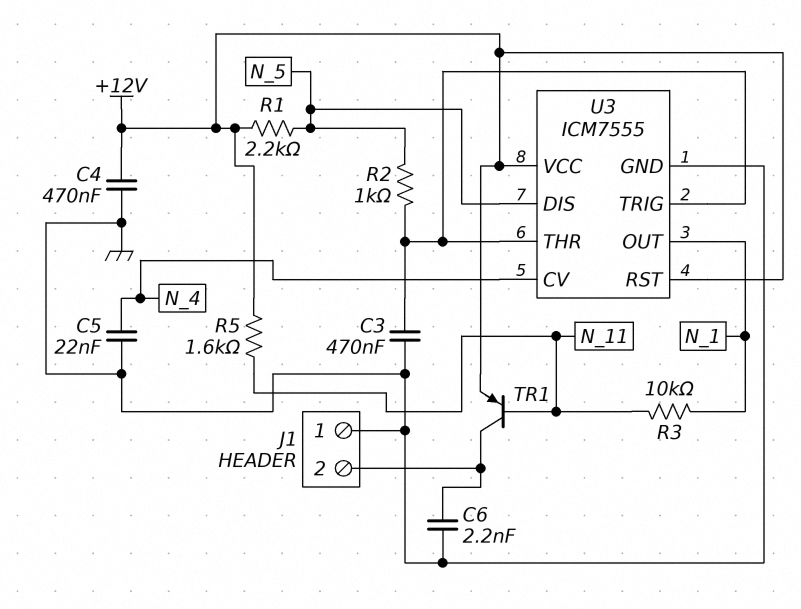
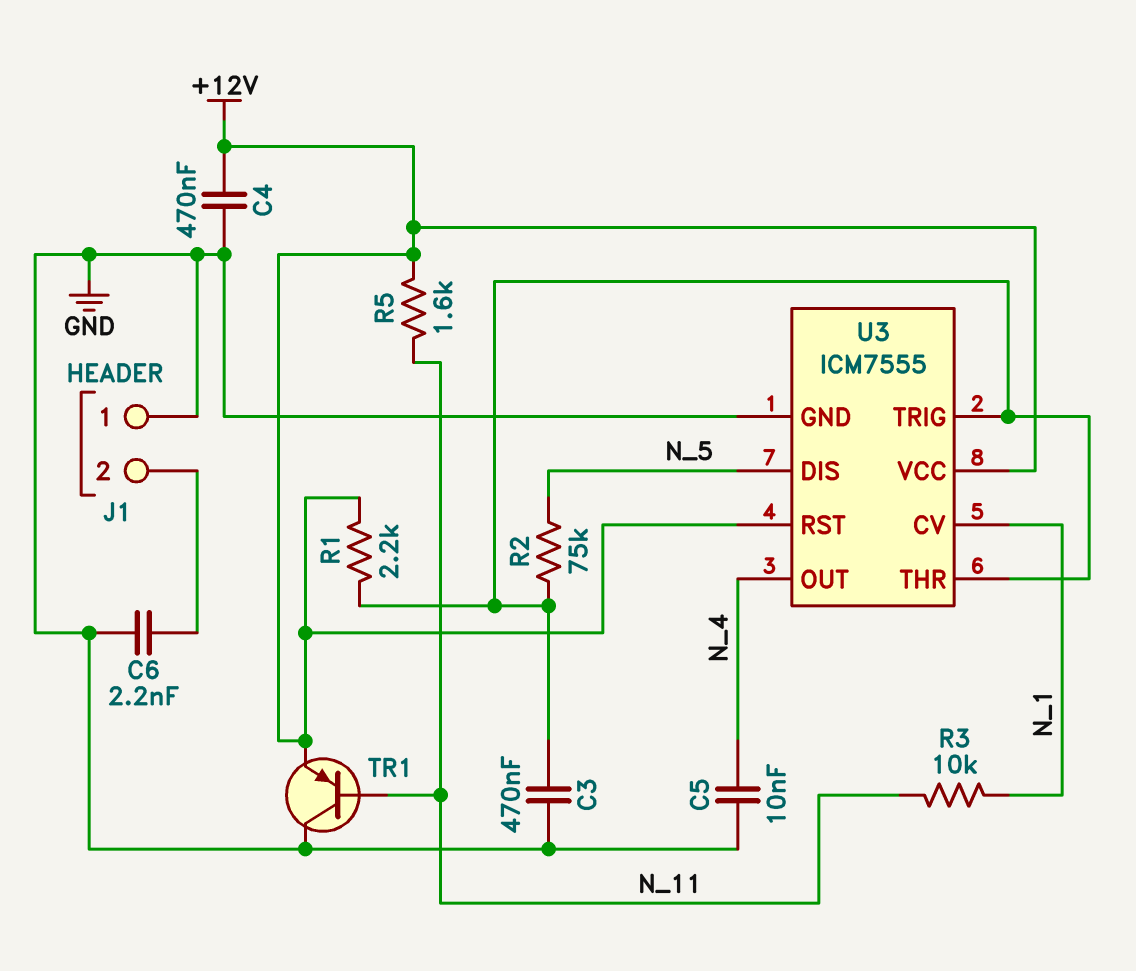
C5: 22nF (GND, N_4) -> 10nF (GND, N_4)
R1: 2.2k (+12V, N_5) -> 2.2k (+12V, U3/THR)
R2: 1k (N_5, U3/THR) -> 75k (N_5, U3/THR)
TR1: PNP (B N_11, C J1/2, E +12V) -> PNP (B N_11, C GND, E +12V)
U3 pin CV: N_4 -> N_1
U3 pin OUT: N_1 -> N_4

